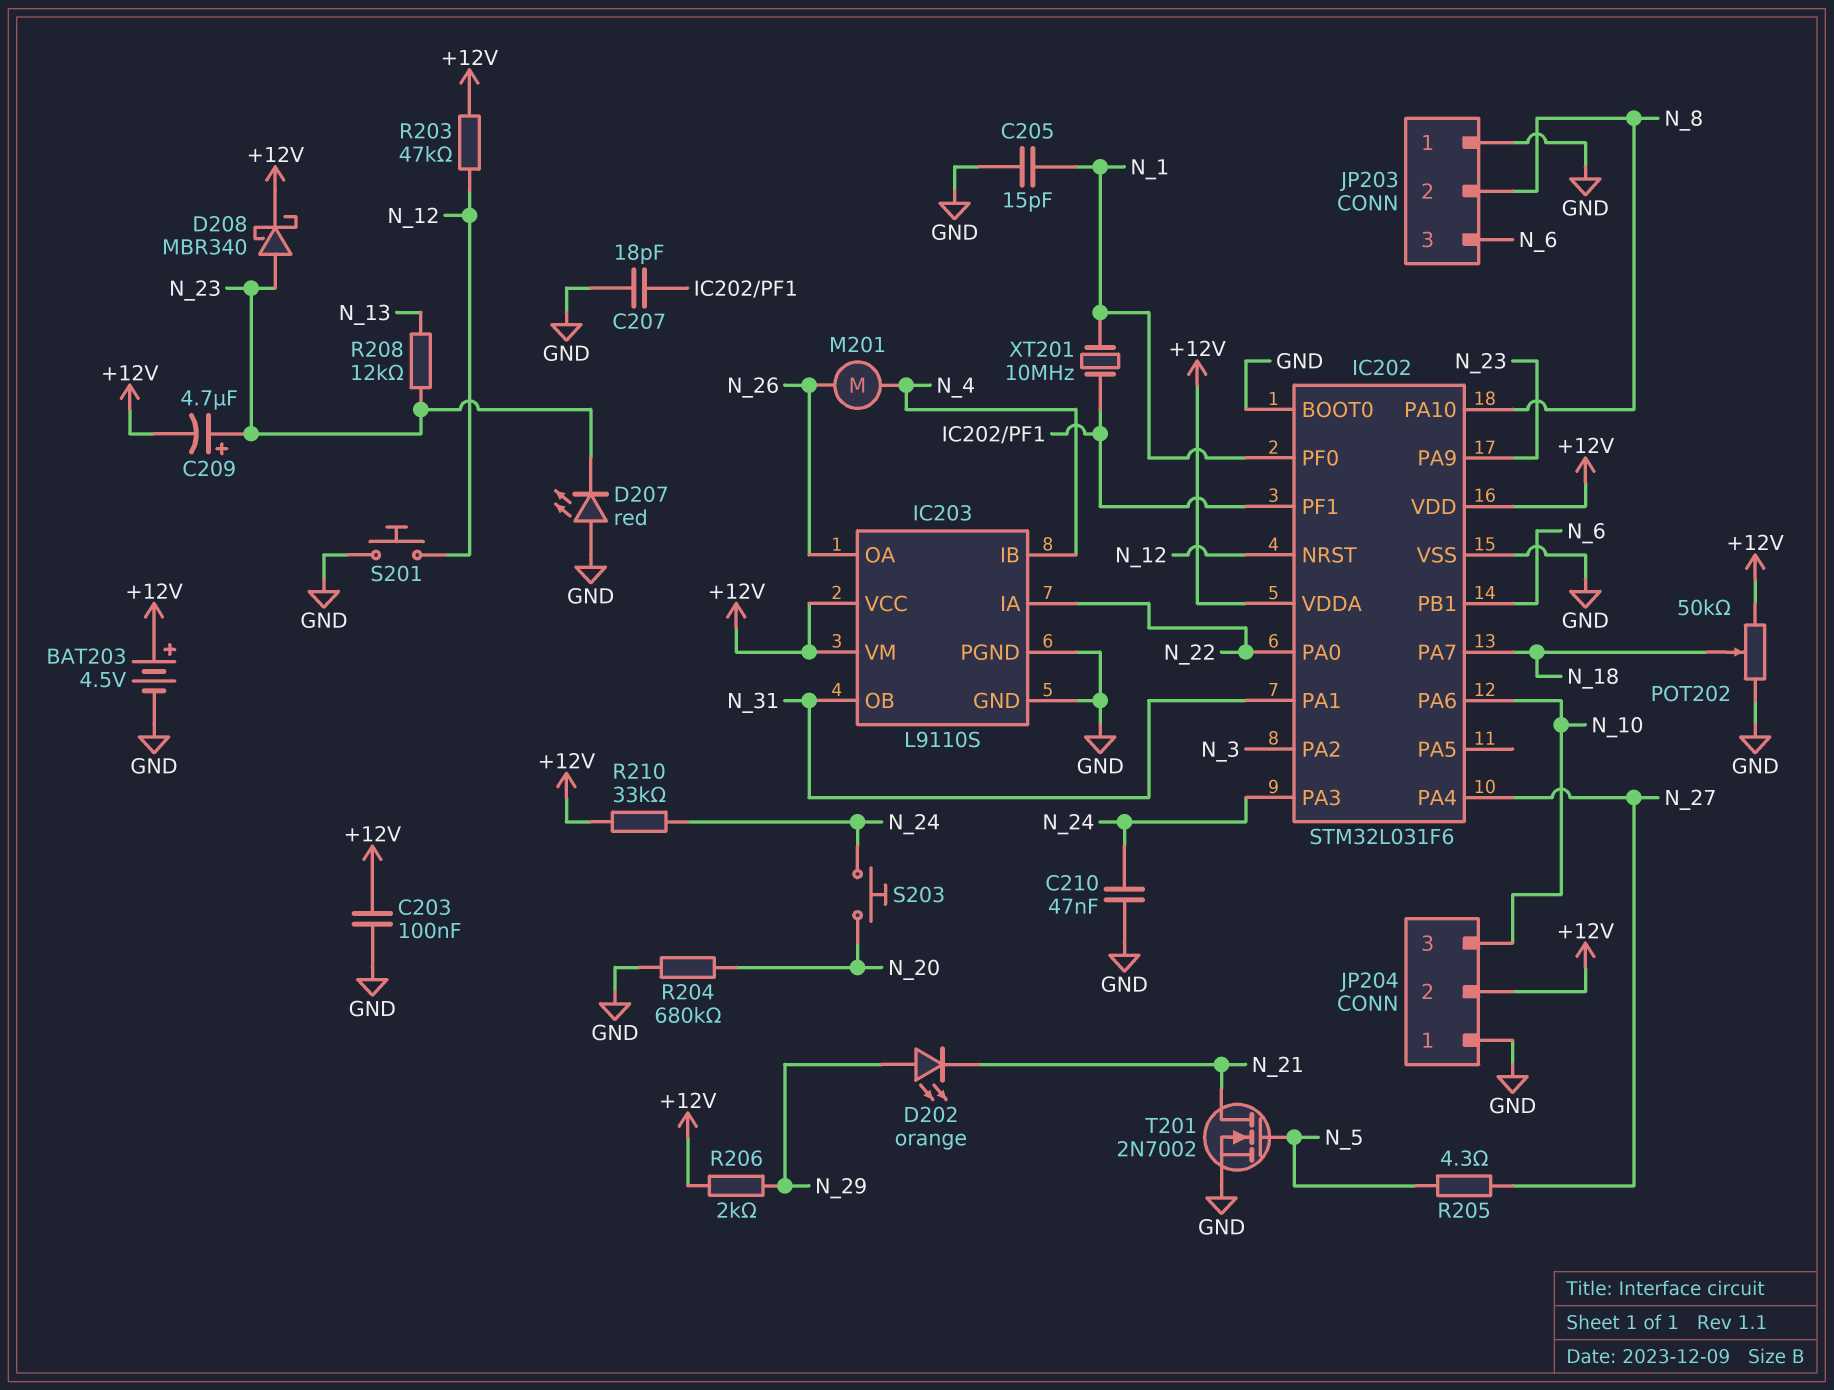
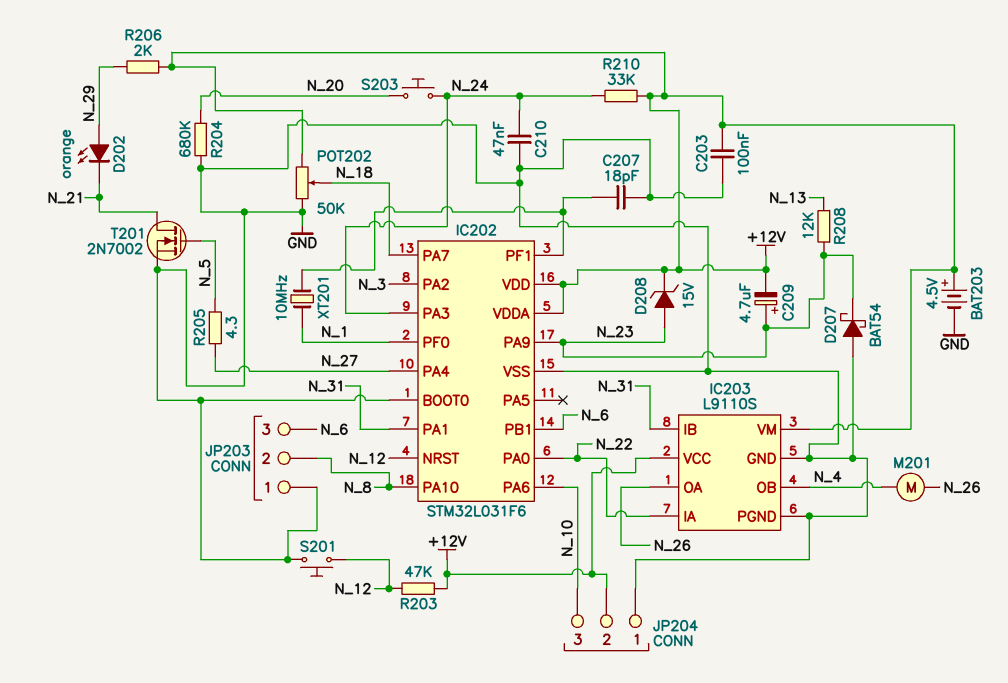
C205: 15pF (GND, N_1) -> none
D207: LED red (A GND, K N_23) -> schottky BAT54 (A GND, K N_23)
D208: schottky MBR340 (A N_23, K +12V) -> zener 15V (A N_23, K +12V)
IC203 pin IB: N_4 -> N_31
IC203 pin OB: N_31 -> N_4

